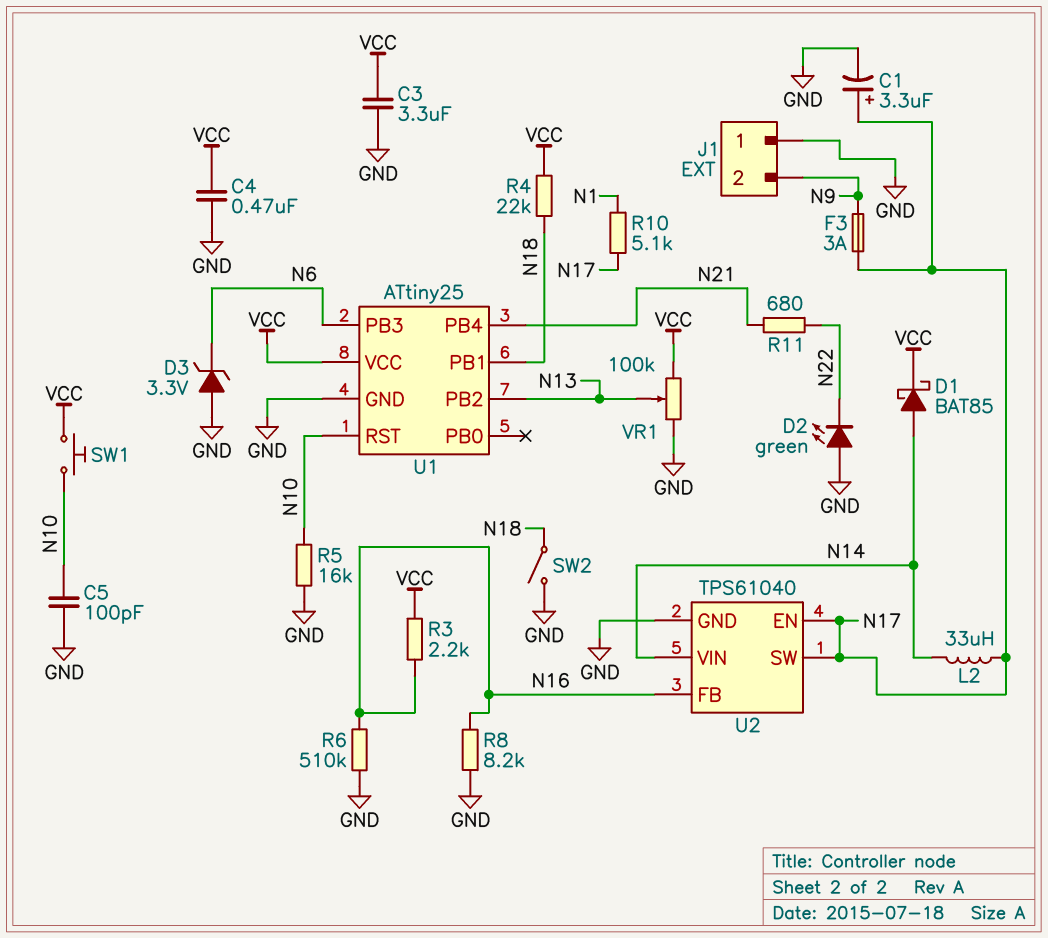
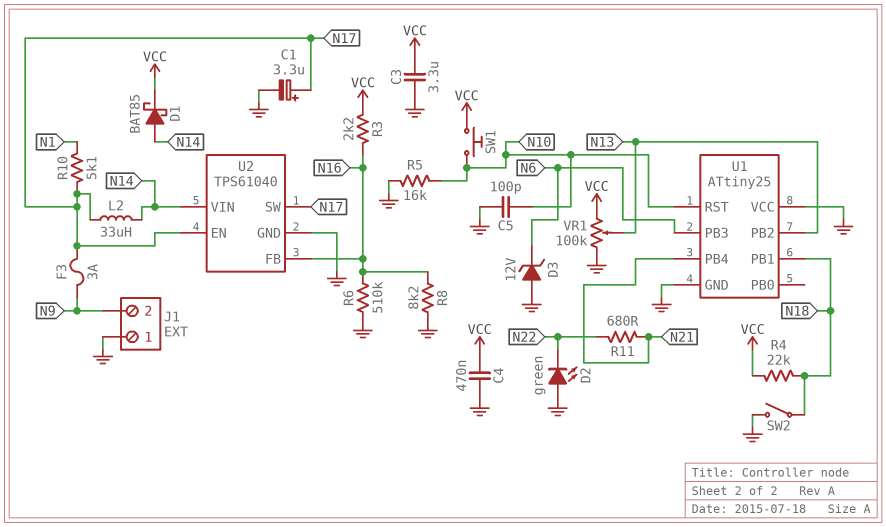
D3: zener 3.3V (A GND, K N6) -> zener 12V (A GND, K N6)
U1 pin VCC: VCC -> GND

